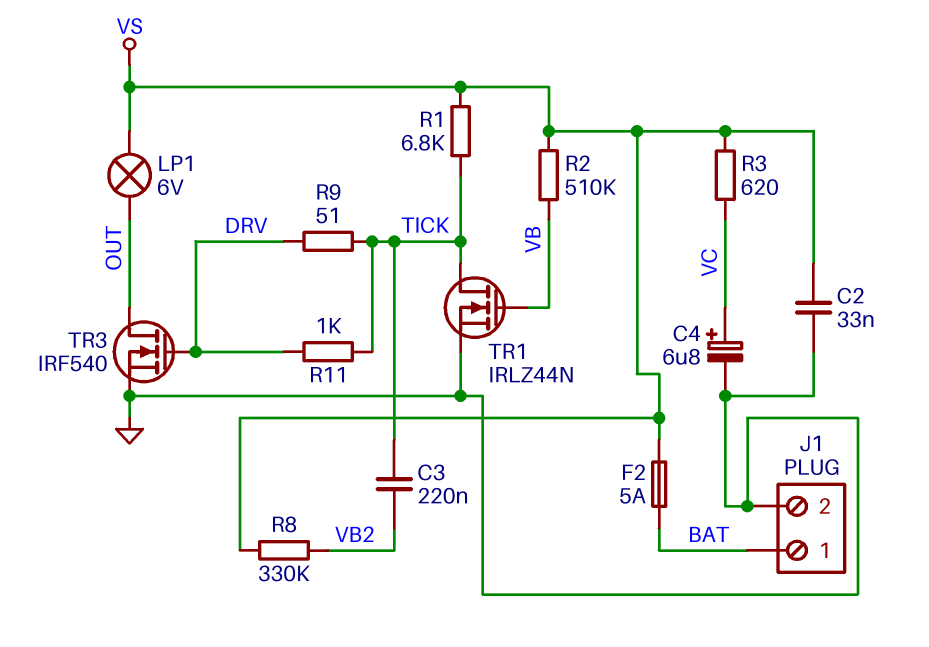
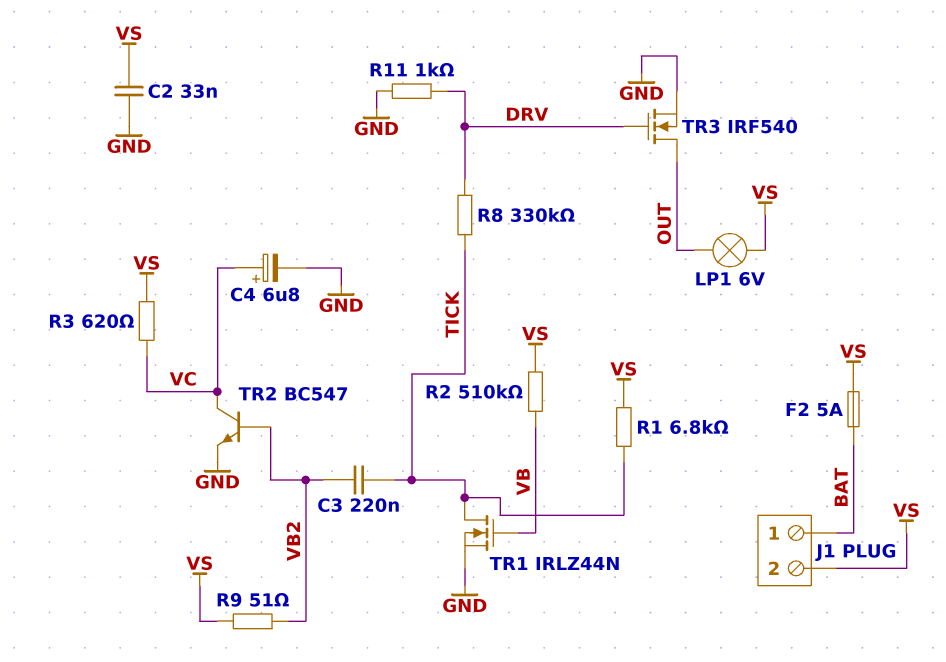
J1 pin 2: GND -> VS
R8: 330k (VB2, VS) -> 330k (DRV, TICK)
R9: 51 (DRV, TICK) -> 51 (VB2, VS)
R11: 1k (DRV, TICK) -> 1k (DRV, GND)
TR2: none -> NPN BC547 (B VB2, C VC, E GND)

